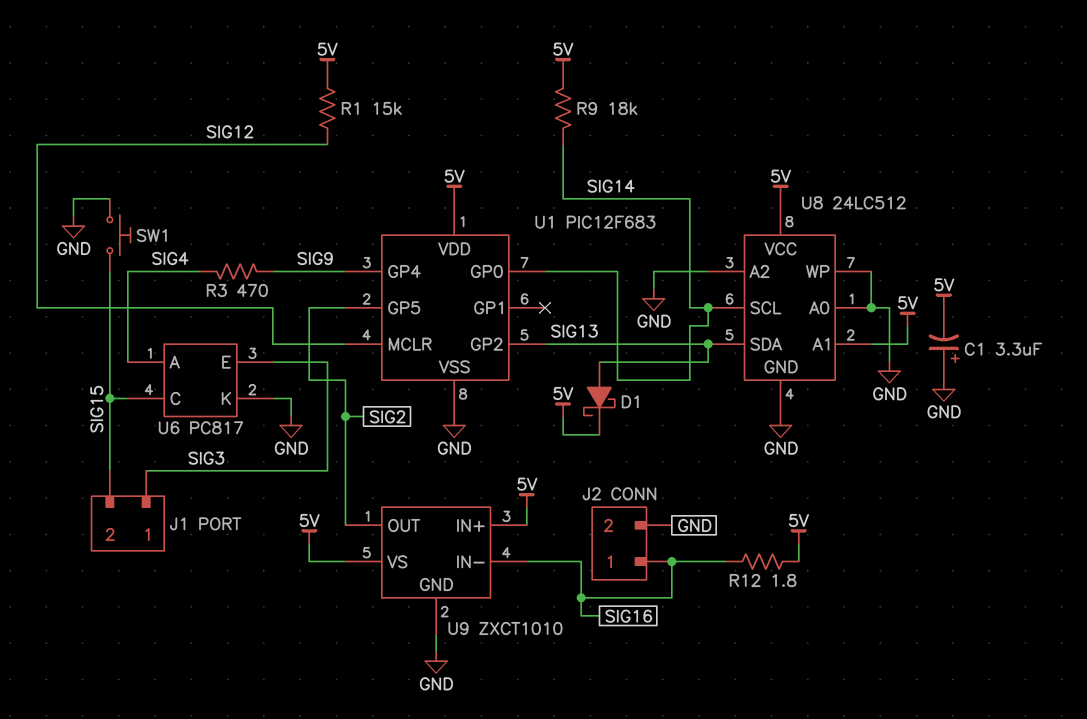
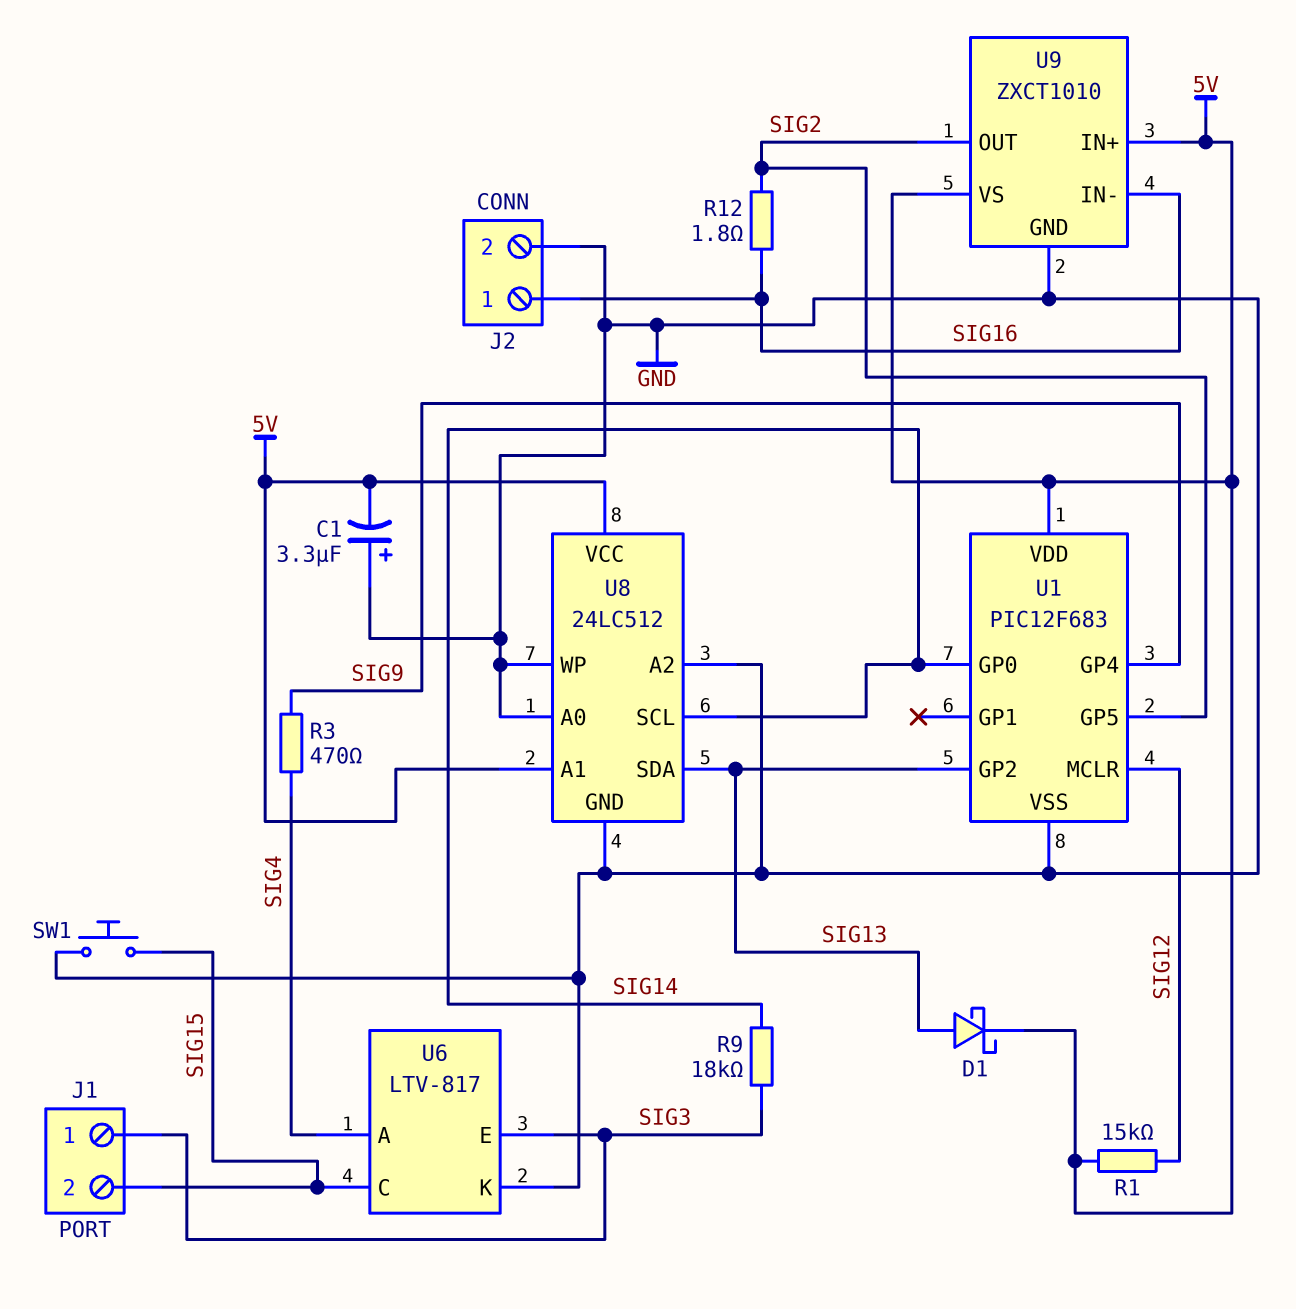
R9: 18k (5V, SIG14) -> 18k (SIG3, SIG14)
R12: 1.8 (5V, SIG16) -> 1.8 (SIG2, SIG16)
U6: PC817 -> LTV-817

